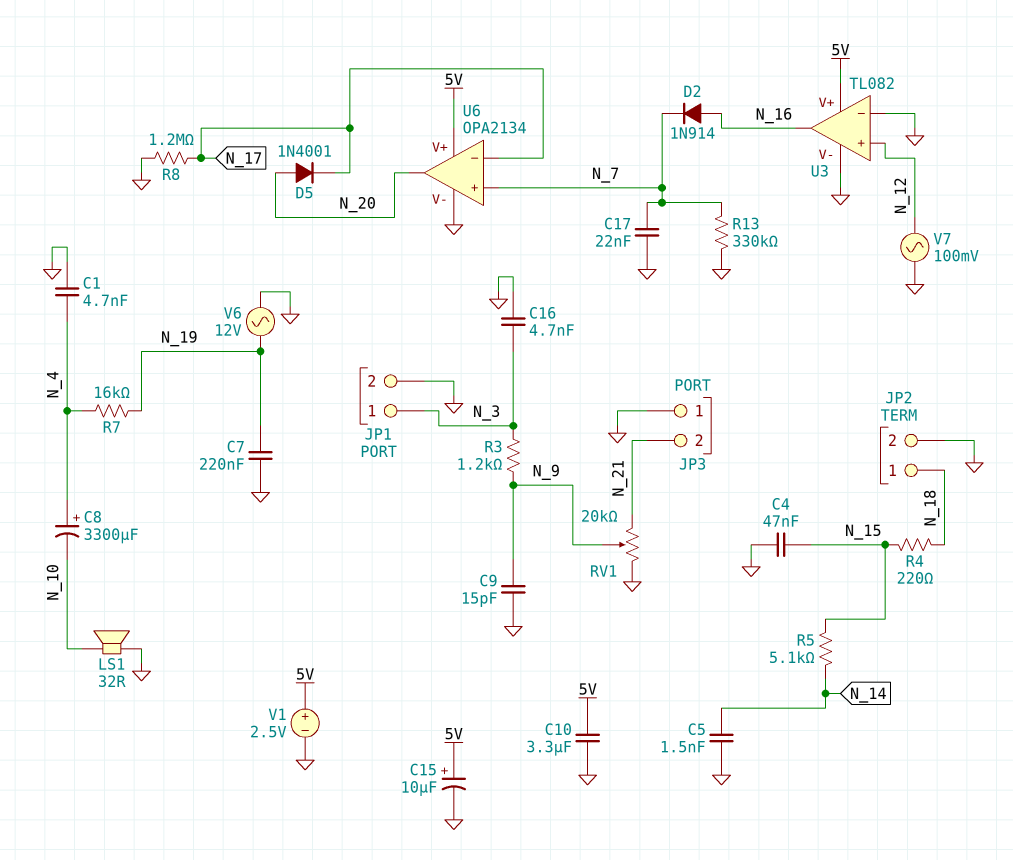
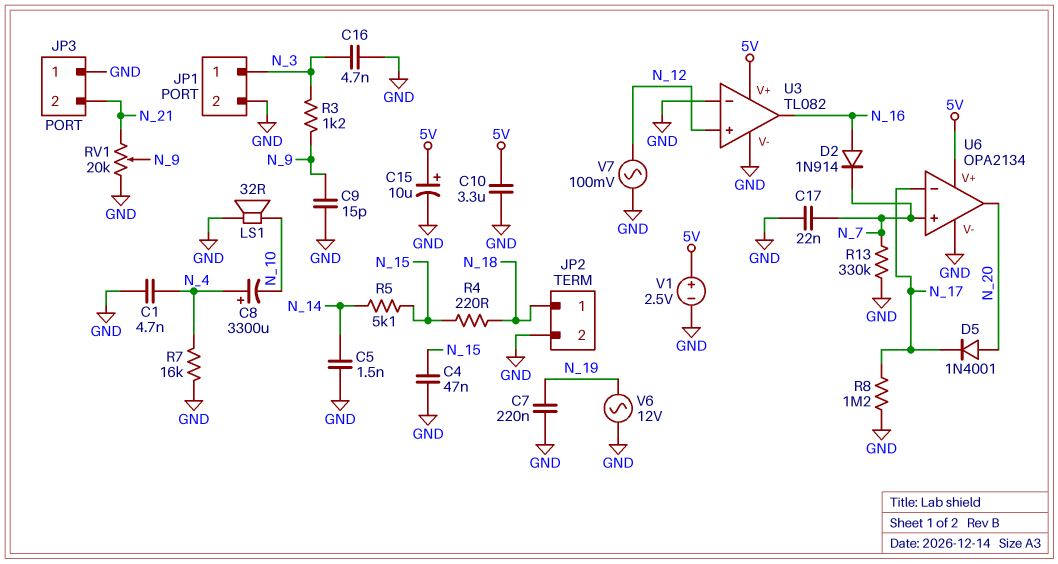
R7: 16k (N_4, N_19) -> 16k (GND, N_4)

